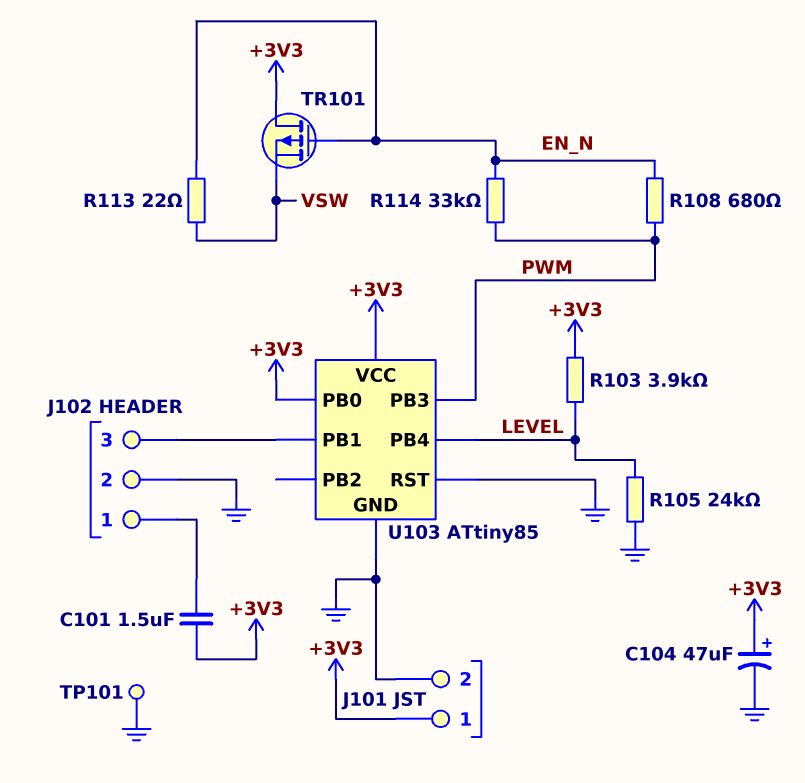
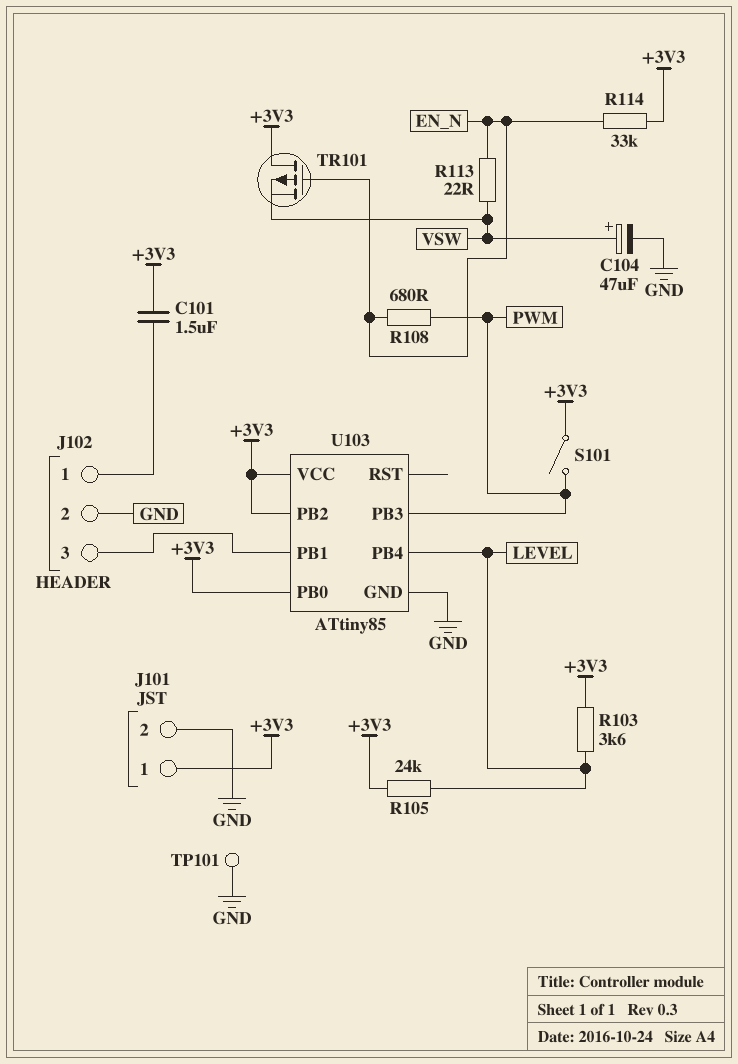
C104: 47uF (plus +3V3, minus GND) -> 47uF (plus VSW, minus GND)
R103: 3.9k (+3V3, LEVEL) -> 3.6k (+3V3, LEVEL)
R105: 24k (GND, LEVEL) -> 24k (+3V3, LEVEL)
R114: 33k (EN_N, PWM) -> 33k (+3V3, EN_N)
S101: none -> switch (+3V3, PWM)
U103 pin PB2: none -> +3V3
U103 pin RST: GND -> none

